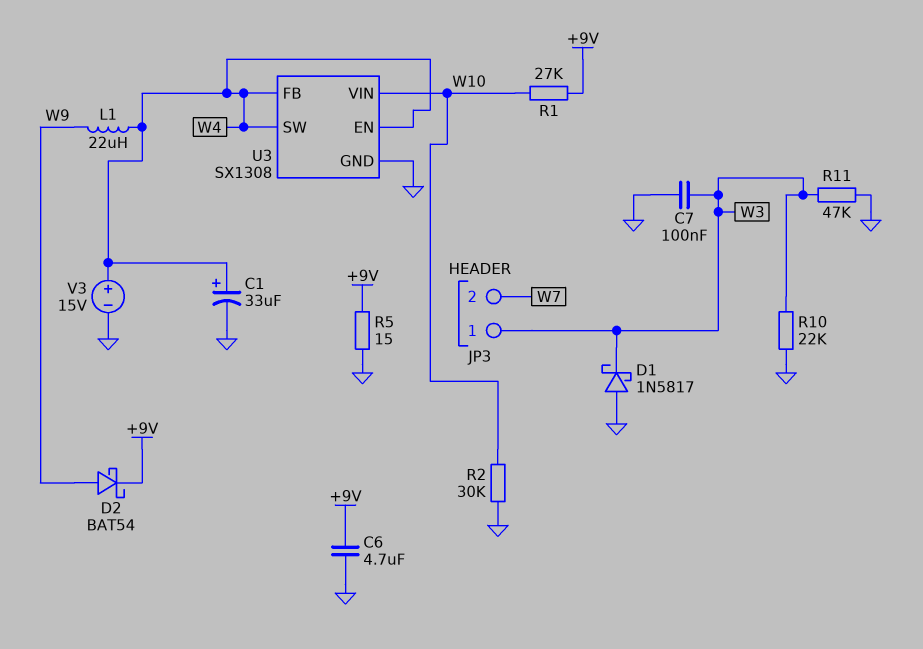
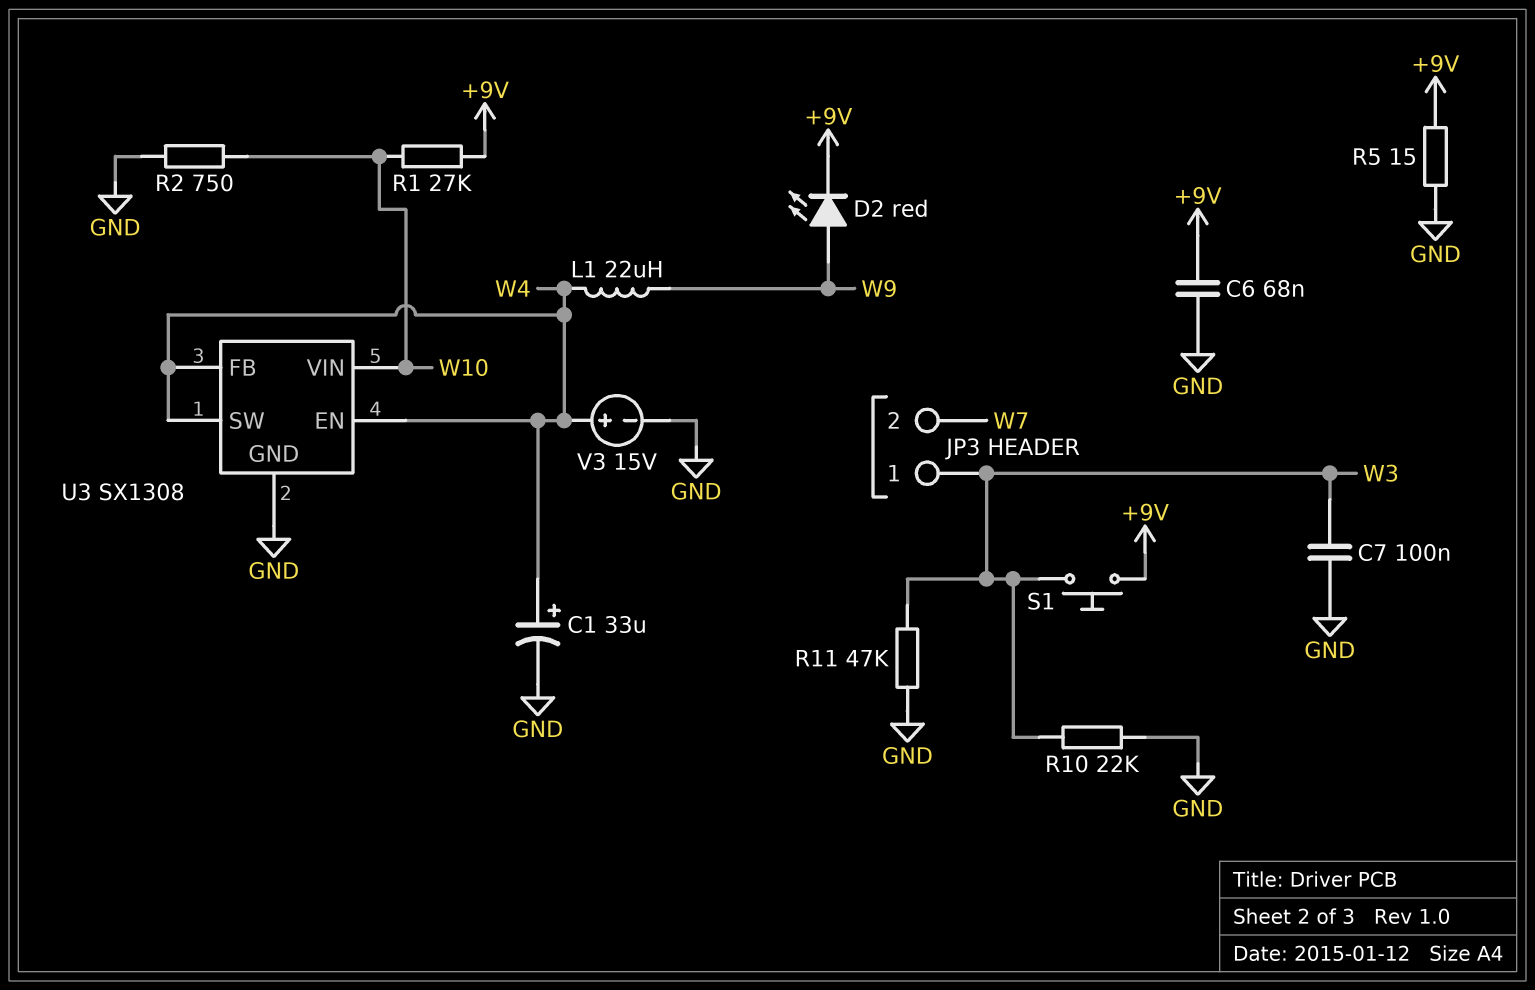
C6: 4.7uF (+9V, GND) -> 68nF (+9V, GND)
D1: schottky 1N5817 (A GND, K W3) -> none
D2: schottky BAT54 (A W9, K +9V) -> LED red (A W9, K +9V)
R2: 30k (GND, W10) -> 750 (GND, W10)
S1: none -> button (+9V, W3)

